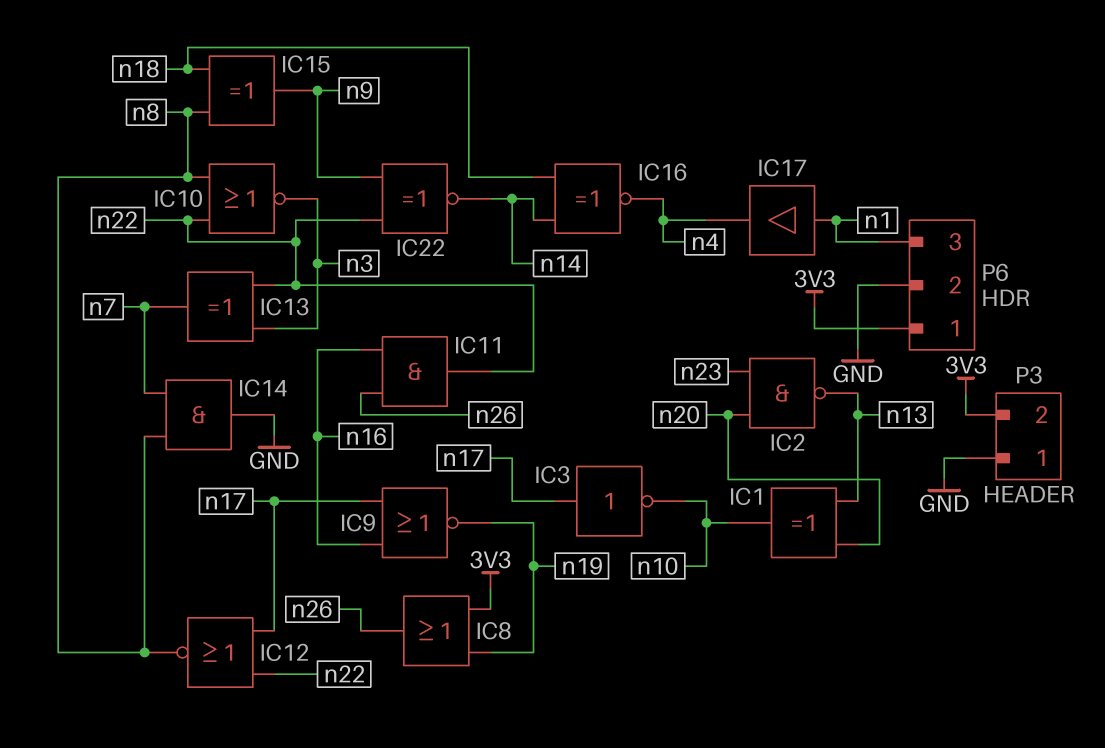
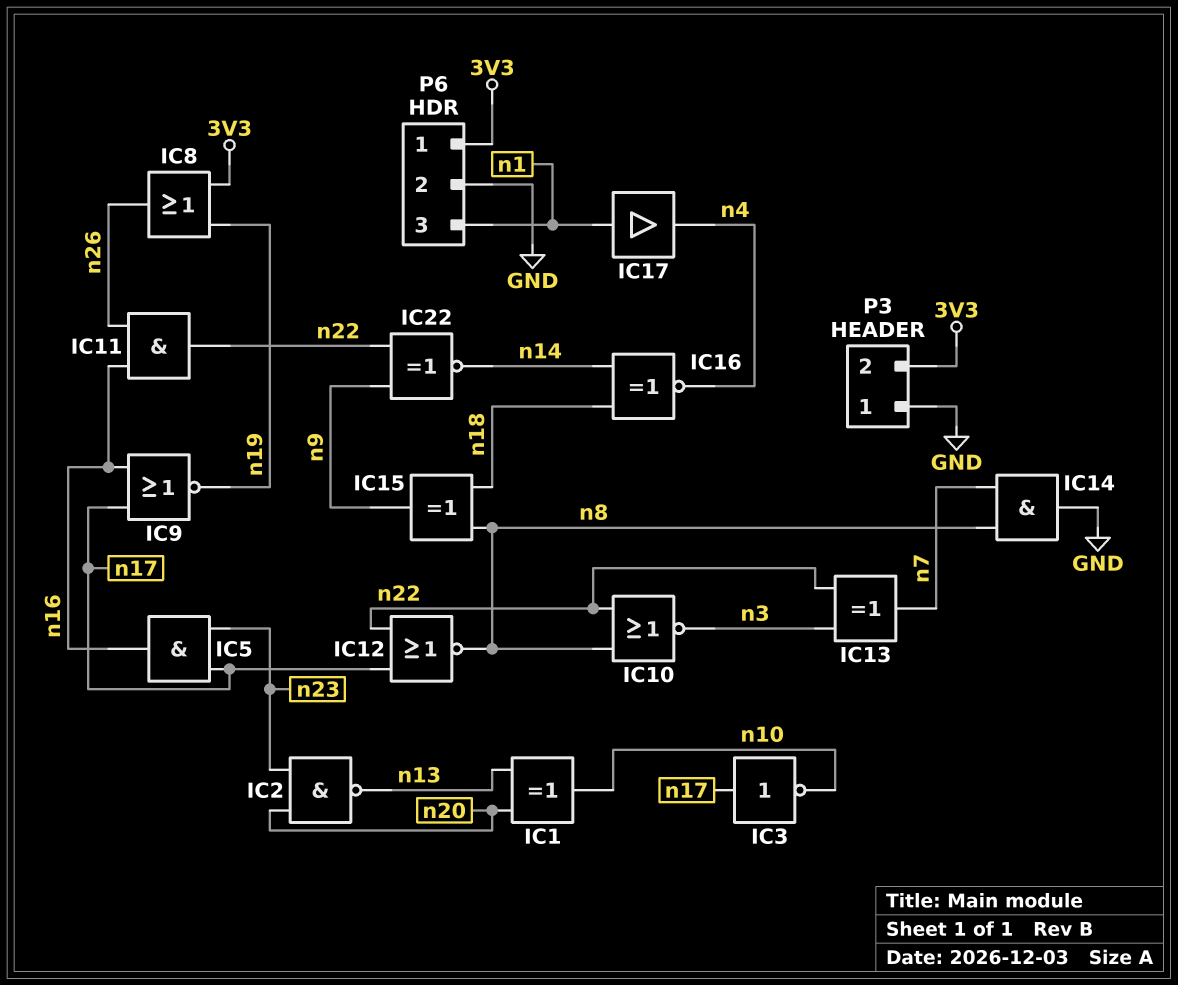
IC5: none -> AND (in n17, in n23, out n16)

